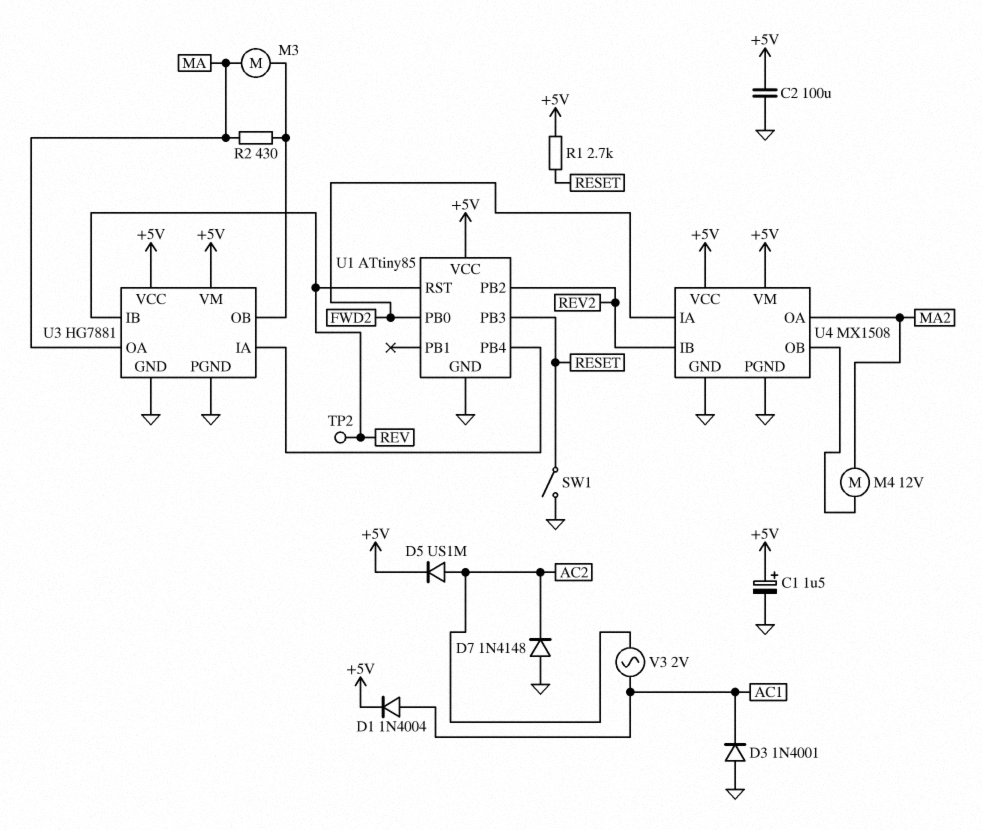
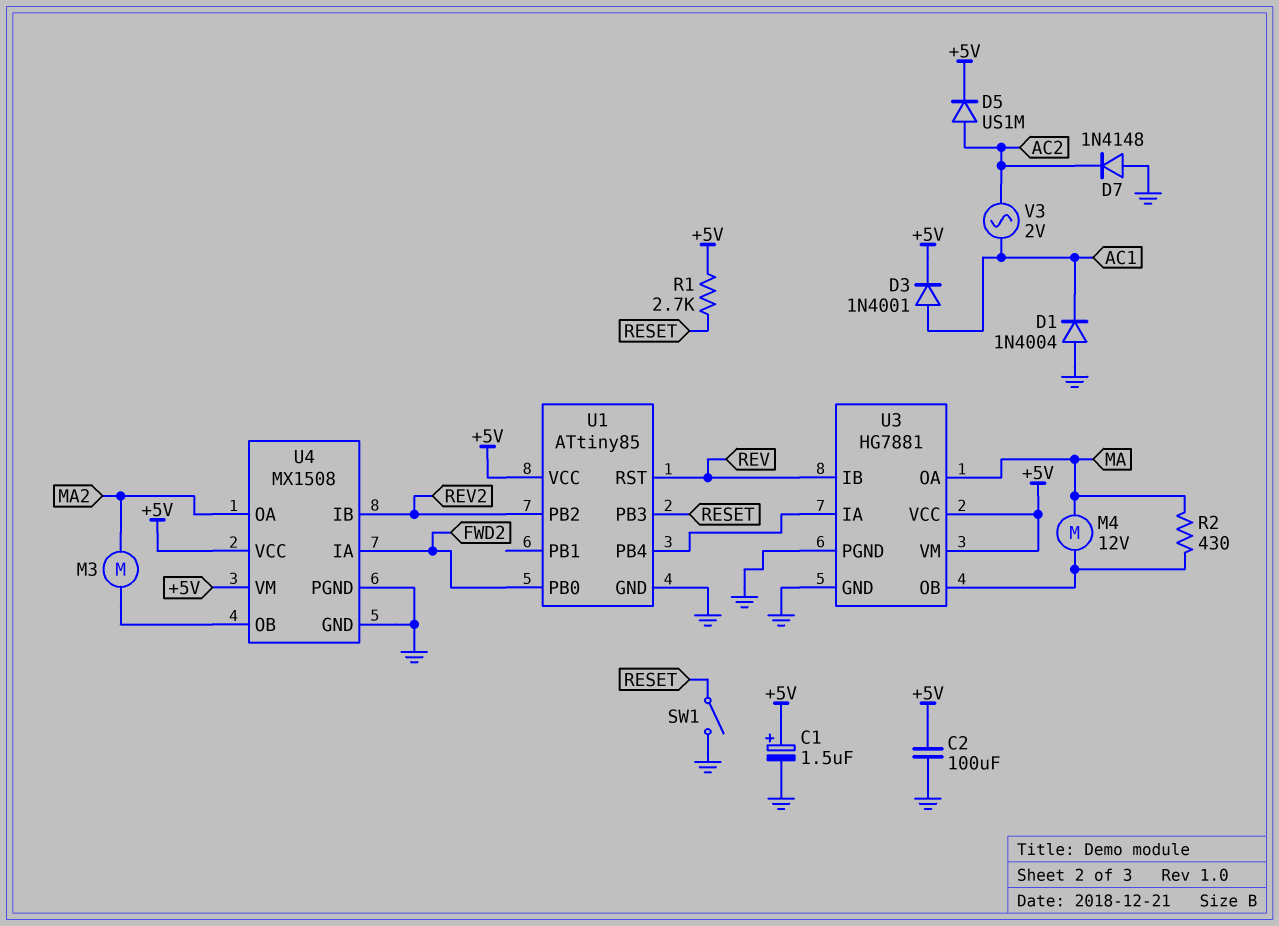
D1: diode 1N4004 (A AC1, K +5V) -> diode 1N4004 (A GND, K AC1)
D3: diode 1N4001 (A GND, K AC1) -> diode 1N4001 (A AC1, K +5V)
M3: motor (MA, U3/OB) -> motor (MA2, U4/OB)
M4: motor 12V (MA2, U4/OB) -> motor 12V (MA, U3/OB)
TP2: test point (REV) -> none

